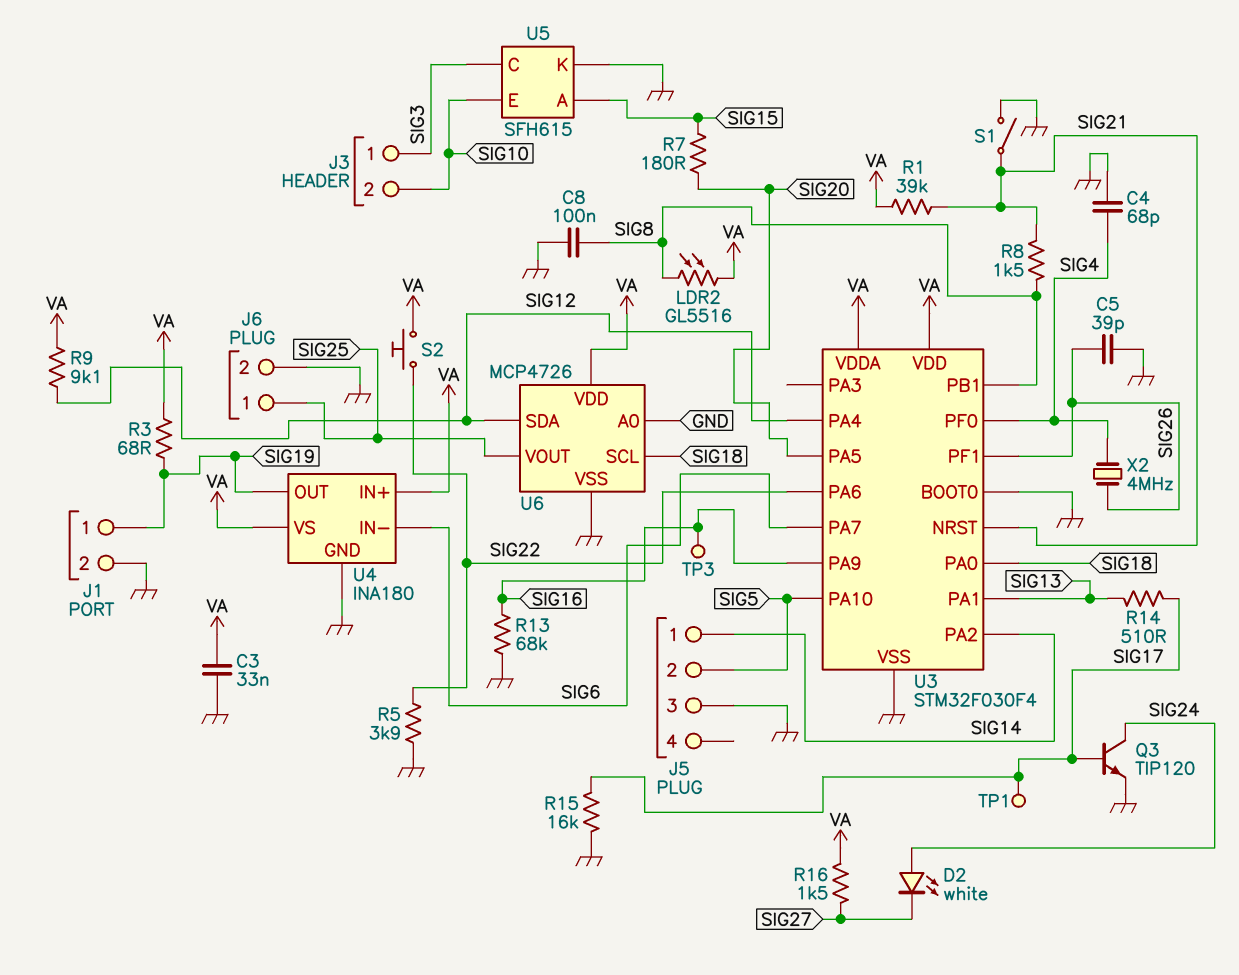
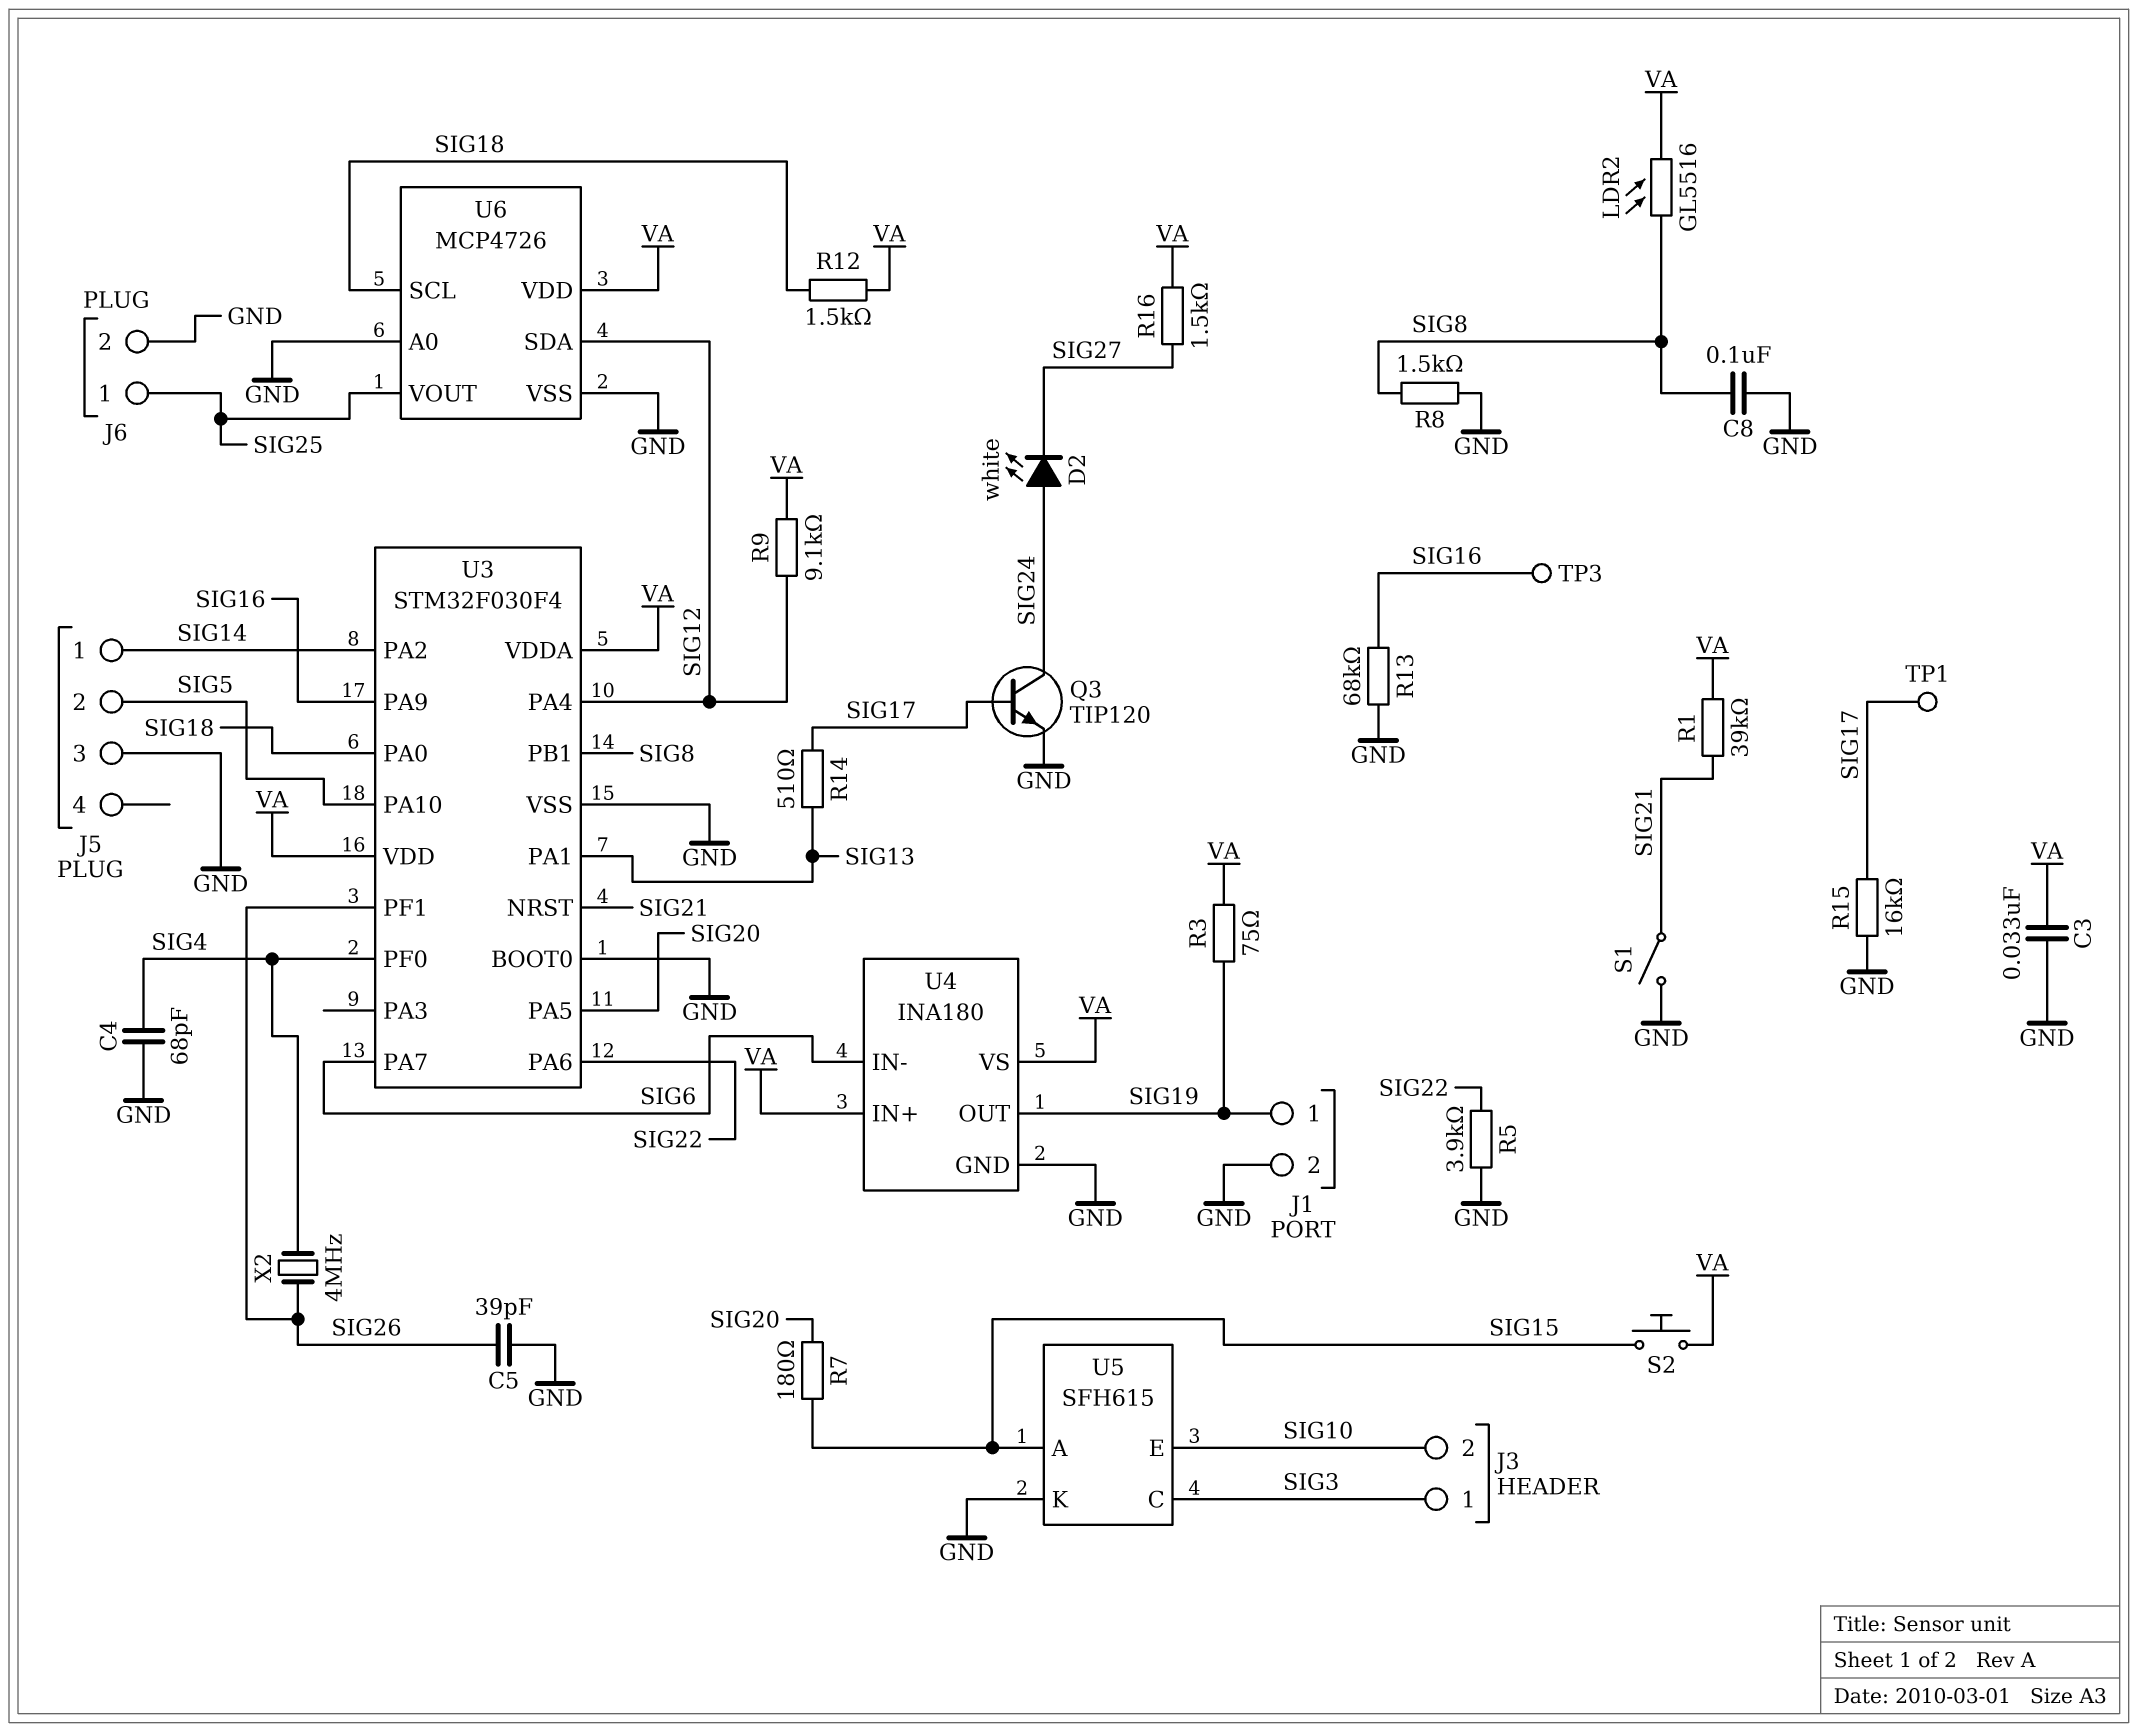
R3: 68 (SIG19, VA) -> 75 (SIG19, VA)
R8: 1.5k (SIG8, SIG21) -> 1.5k (GND, SIG8)
R12: none -> 1.5k (SIG18, VA)
S2: button (SIG22, VA) -> button (SIG15, VA)

